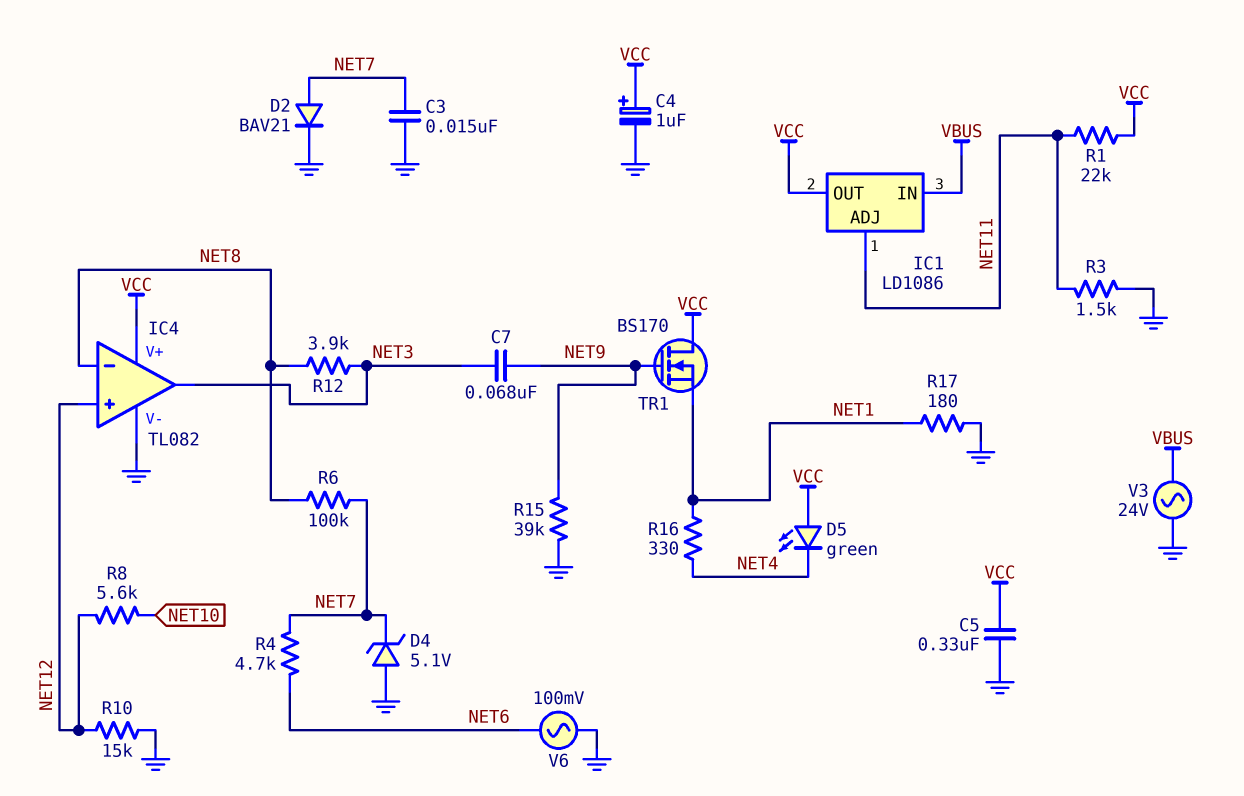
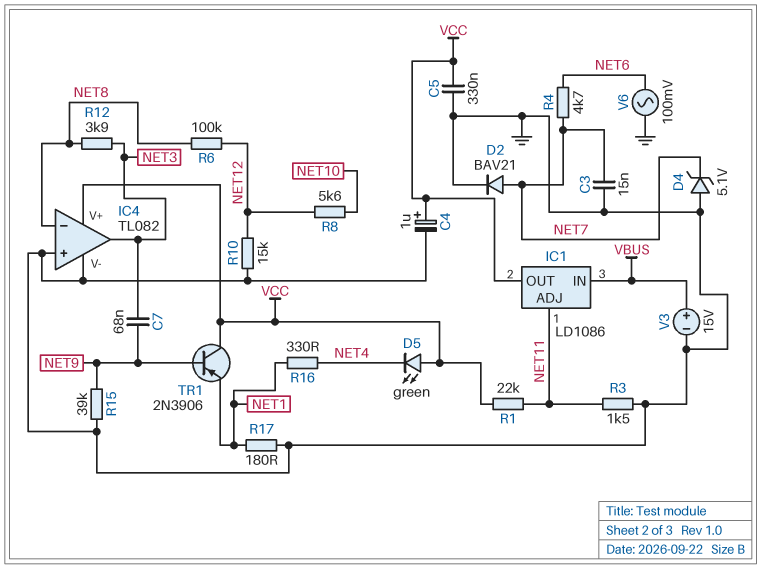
IC4 pin in+: NET12 -> GND
R6: 100k (NET7, NET8) -> 100k (NET8, NET12)
TR1: NMOS BS170 (G NET9, D VCC, S NET1) -> PNP 2N3906 (B NET9, C VCC, E NET1)
V3: AC 24V (GND, VBUS) -> 15V (plus VBUS, minus GND)

